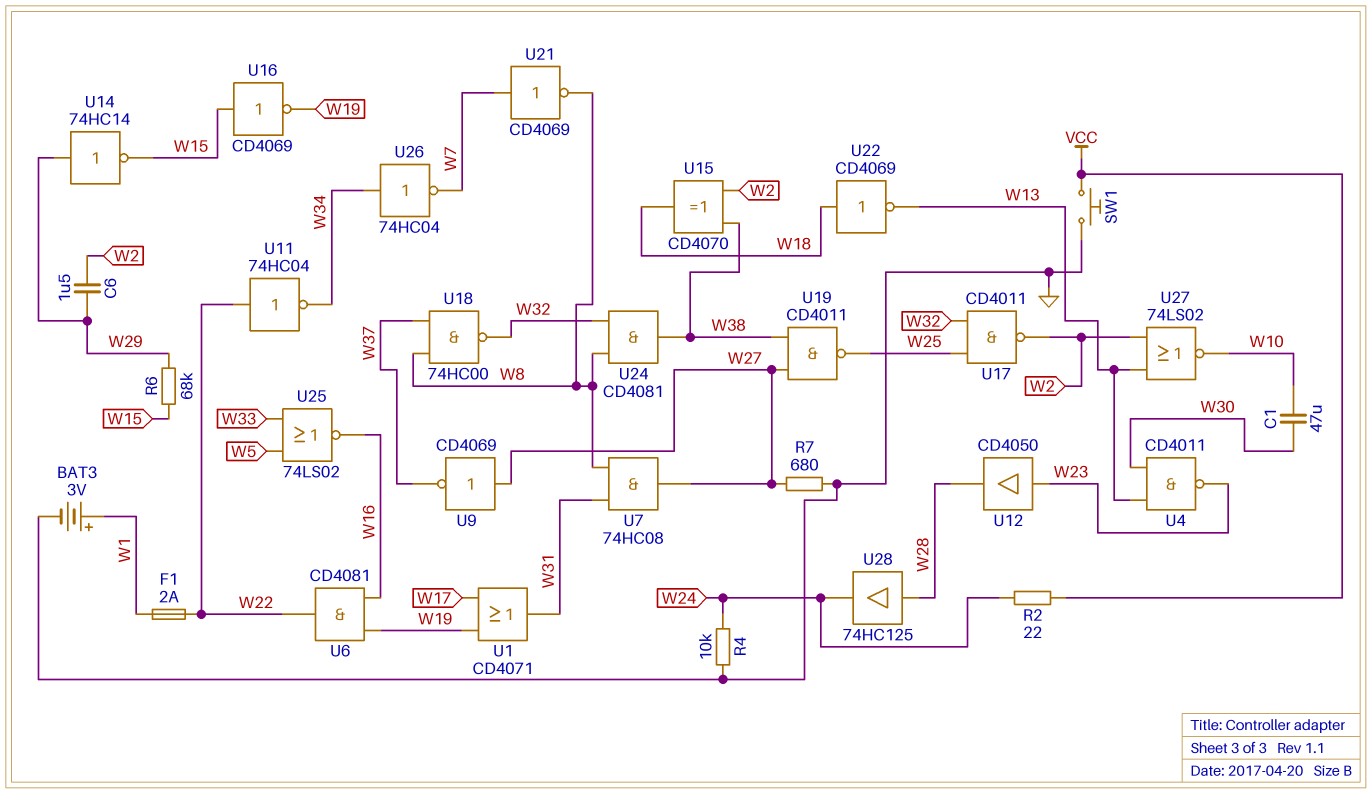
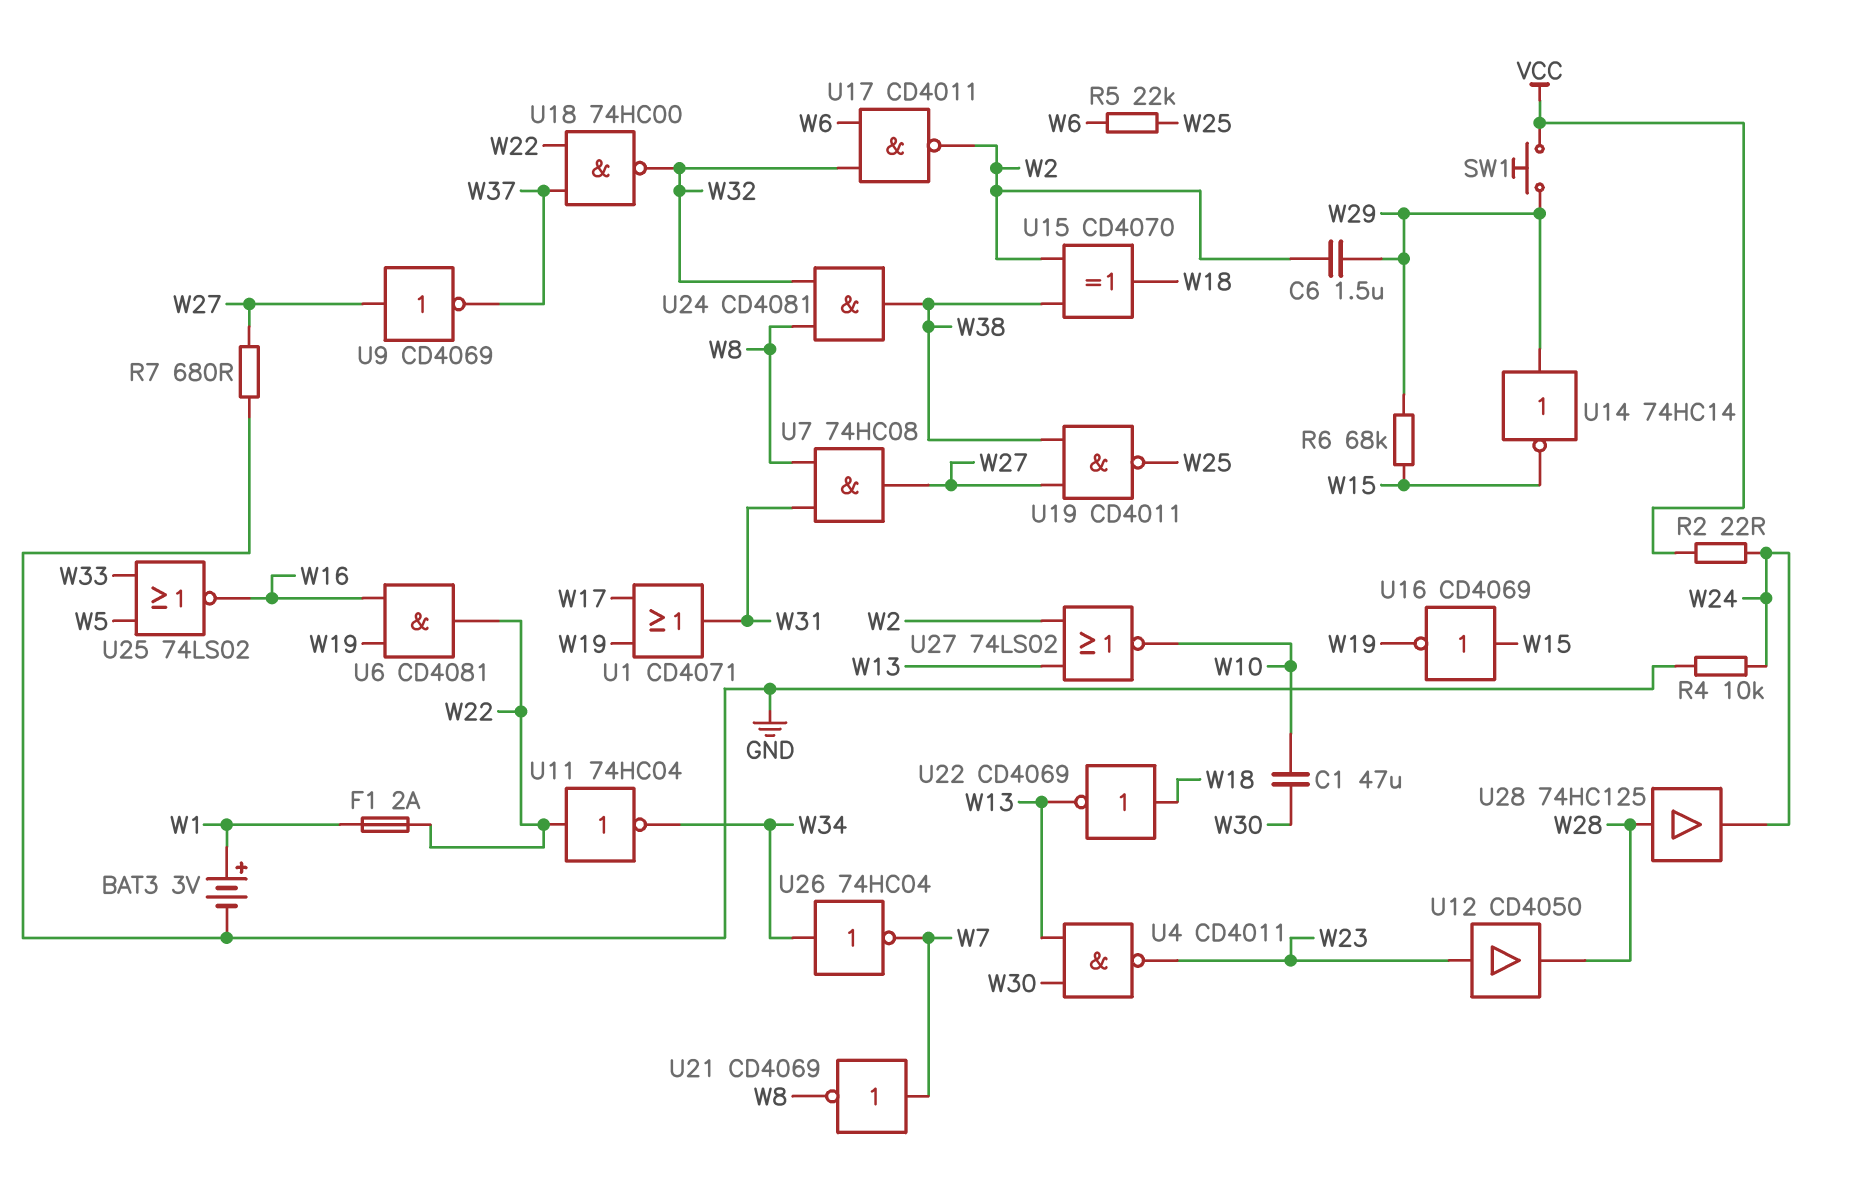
R5: none -> 22k (W6, W25)
SW1: button (GND, VCC) -> button (VCC, W29)
U17: NAND CD4011 (in W25, in W32, out W2) -> NAND CD4011 (in W6, in W32, out W2)
U18: NAND 74HC00 (in W8, in W37, out W32) -> NAND 74HC00 (in W22, in W37, out W32)

